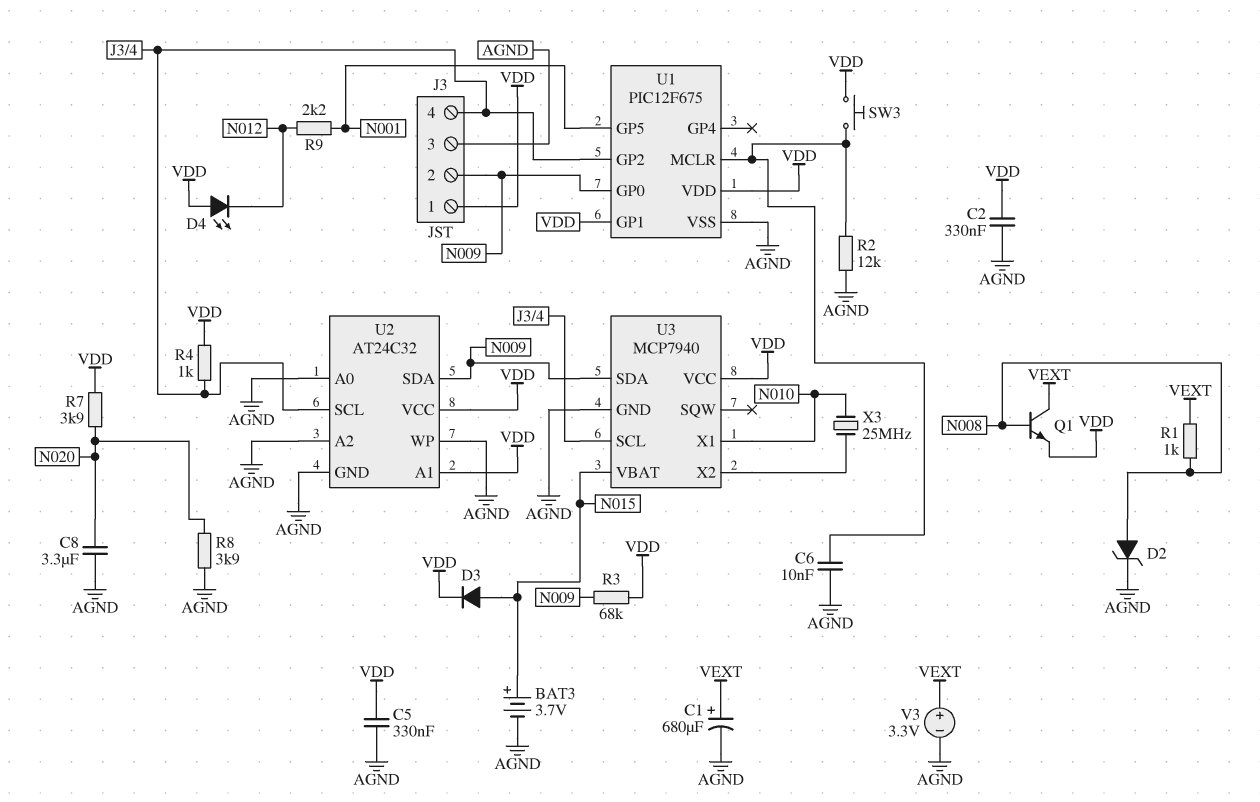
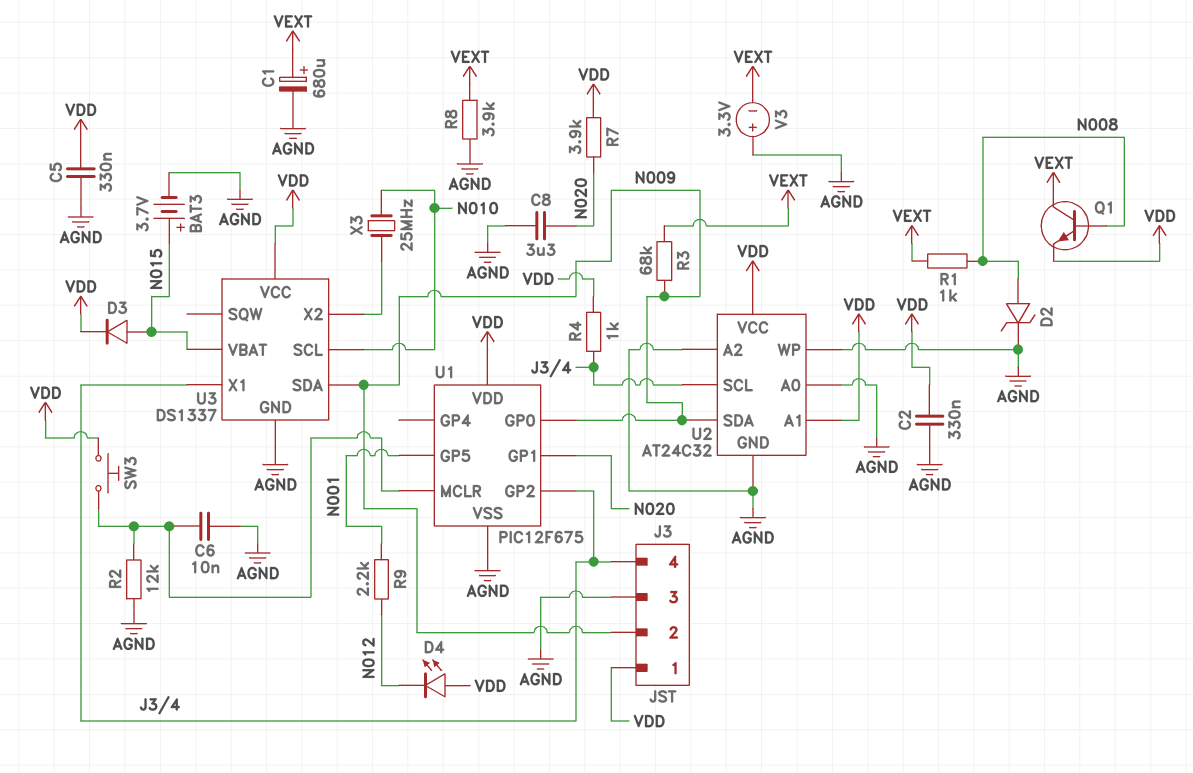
R3: 68k (N009, VDD) -> 68k (N009, VEXT)
R8: 3.9k (AGND, N020) -> 3.9k (AGND, VEXT)
U1 pin GP1: VDD -> N020
U3: MCP7940 -> DS1337
U3 pin SCL: J3/4 -> N010
U3 pin X1: N010 -> J3/4
V3: 3.3V (plus VEXT, minus AGND) -> 3.3V (plus AGND, minus VEXT)

